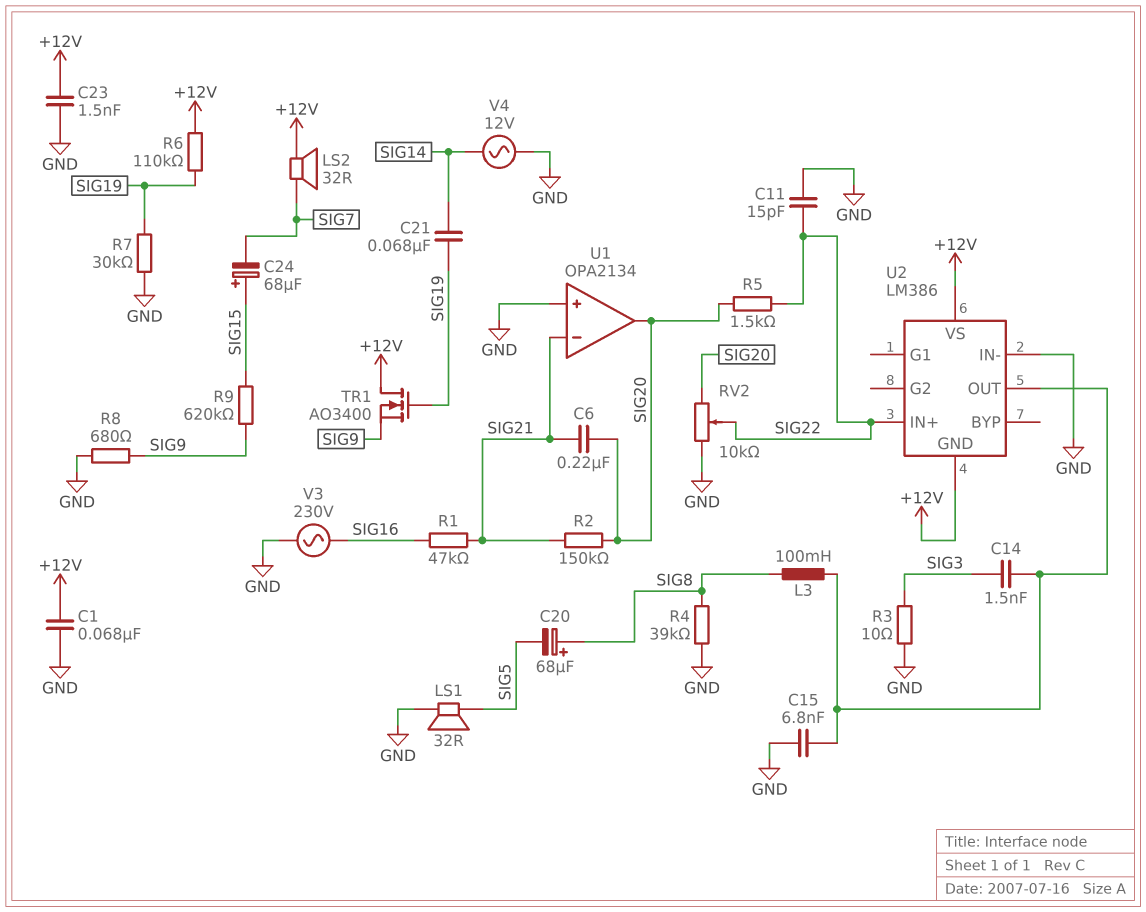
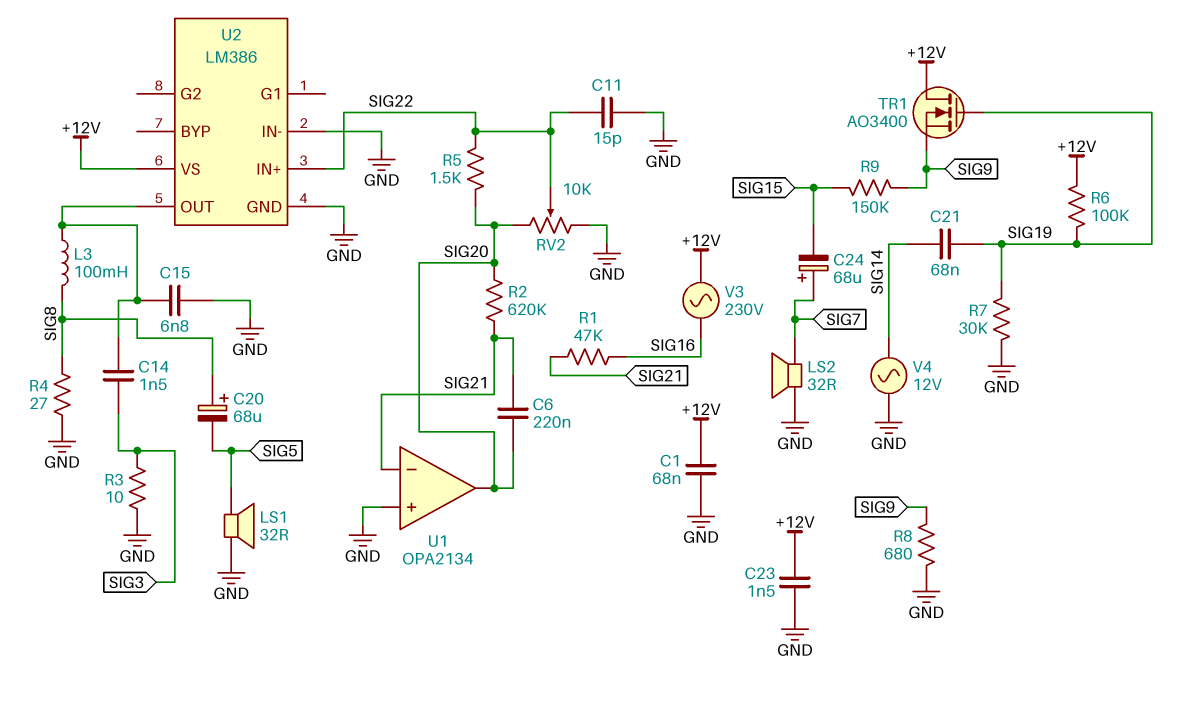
C24: 68uF (plus SIG15, minus SIG7) -> 68uF (plus SIG7, minus SIG15)
LS2: speaker 32R (+12V, SIG7) -> speaker 32R (GND, SIG7)
R2: 150k (SIG20, SIG21) -> 620k (SIG20, SIG21)
R4: 39k (GND, SIG8) -> 27 (GND, SIG8)
R6: 110k (+12V, SIG19) -> 100k (+12V, SIG19)
R9: 620k (SIG9, SIG15) -> 150k (SIG9, SIG15)
U2 pin GND: +12V -> GND
V3: AC 230V (GND, SIG16) -> AC 230V (+12V, SIG16)

